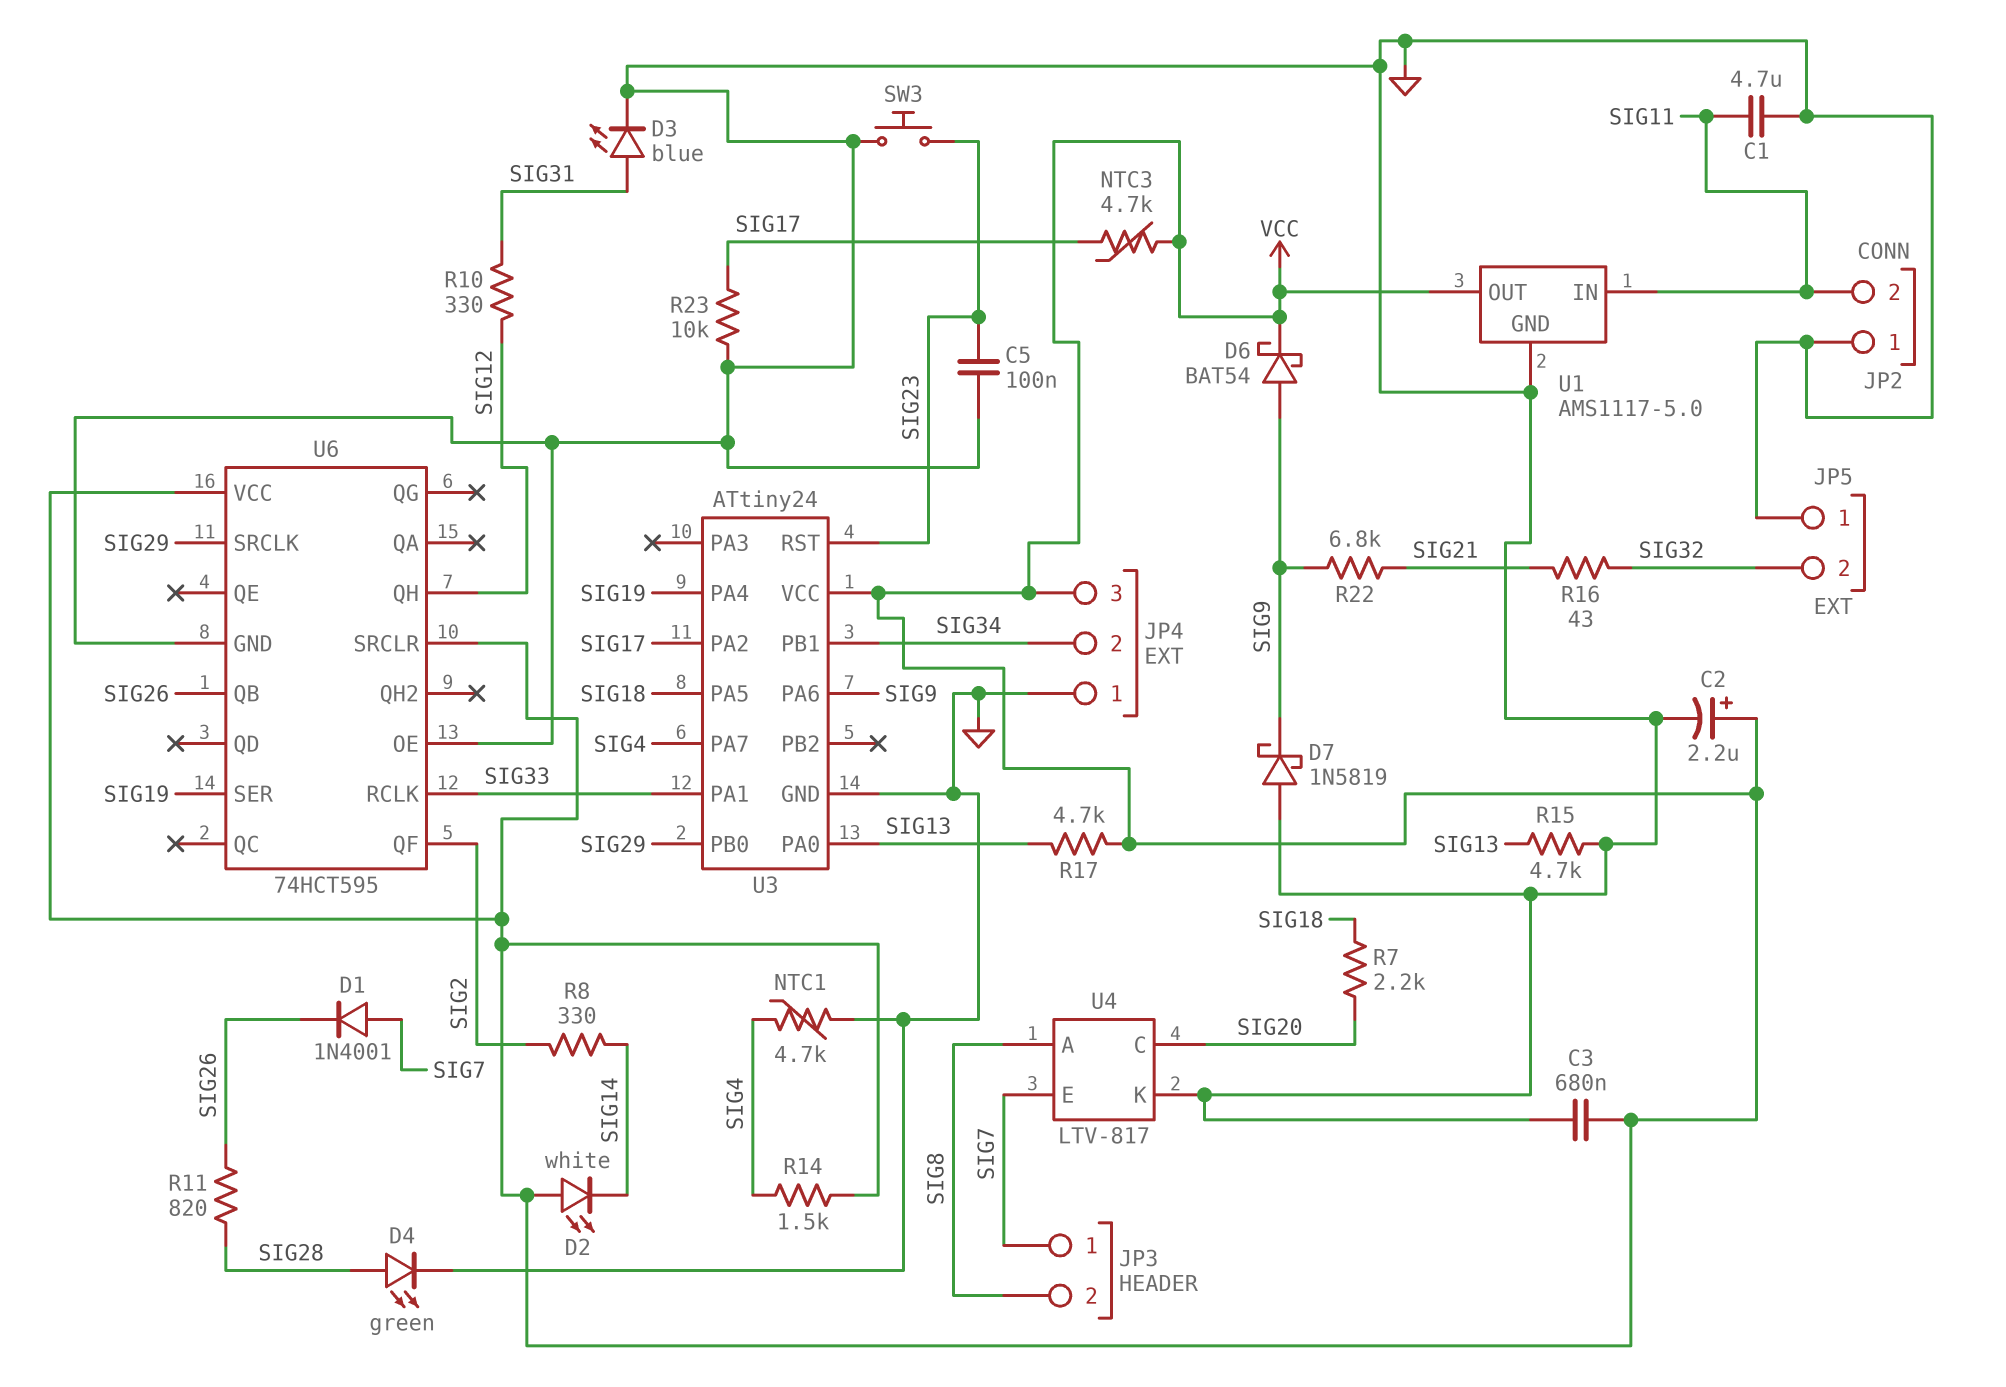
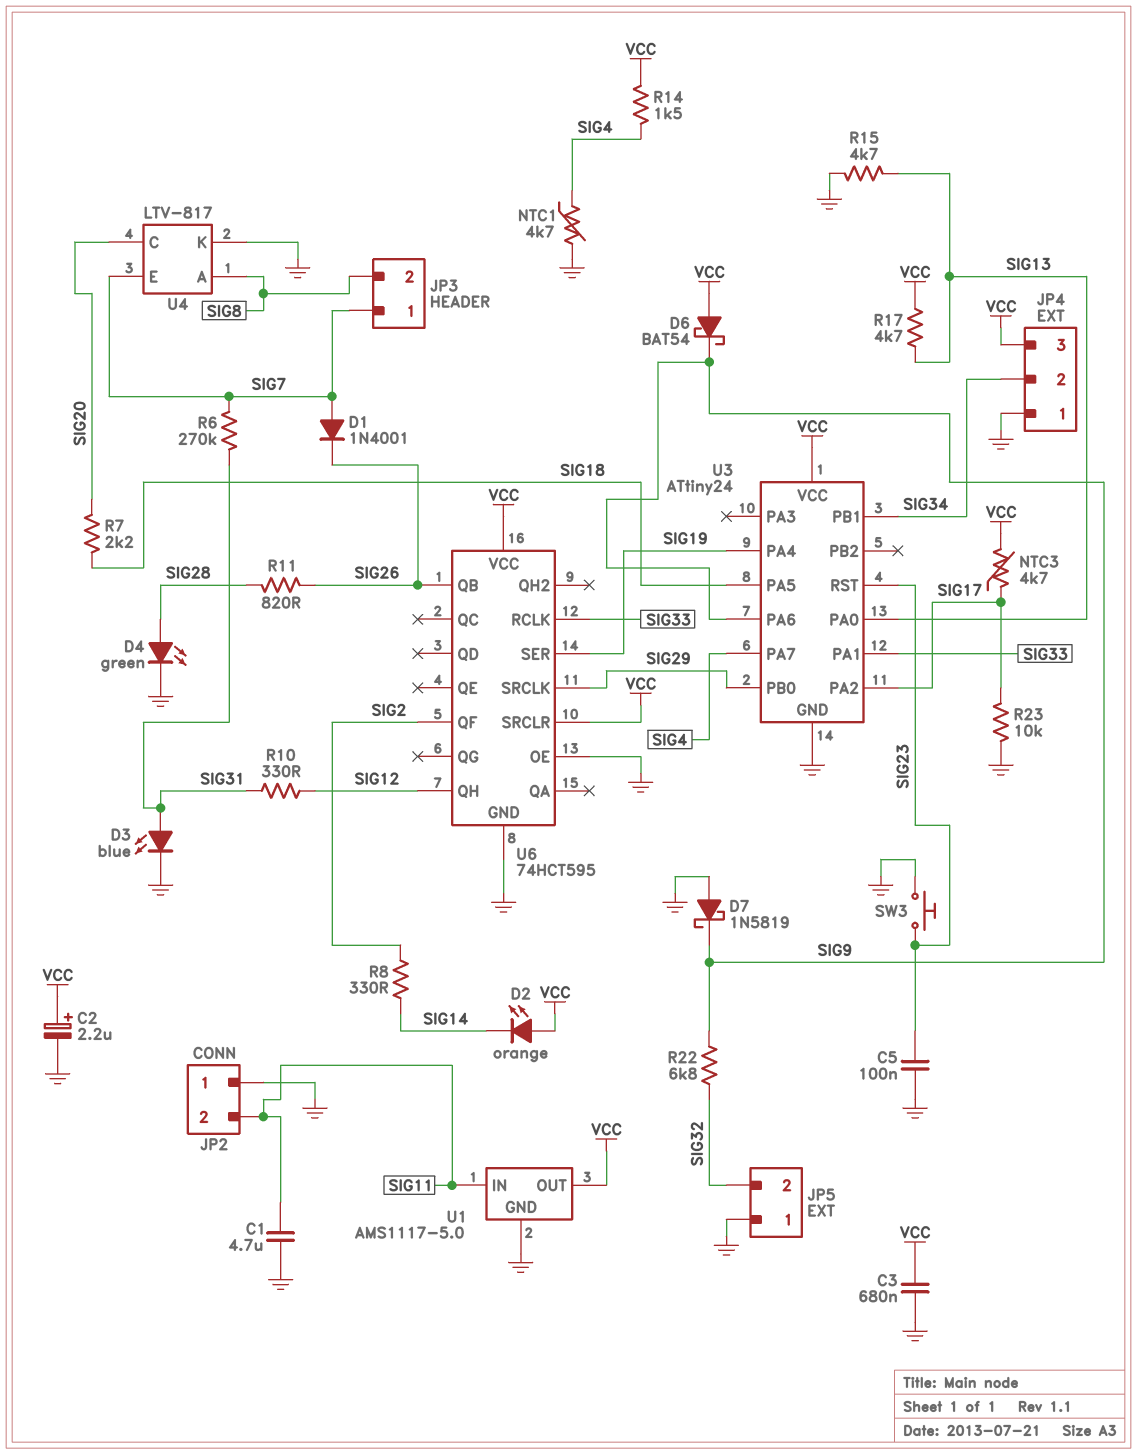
D2: LED white (A VCC, K SIG14) -> LED orange (A VCC, K SIG14)
D6: schottky BAT54 (A SIG9, K VCC) -> schottky BAT54 (A VCC, K SIG9)
R6: none -> 270k (SIG7, SIG31)
R16: 43 (SIG21, SIG32) -> none
R22: 6.8k (SIG9, SIG21) -> 6.8k (SIG9, SIG32)

